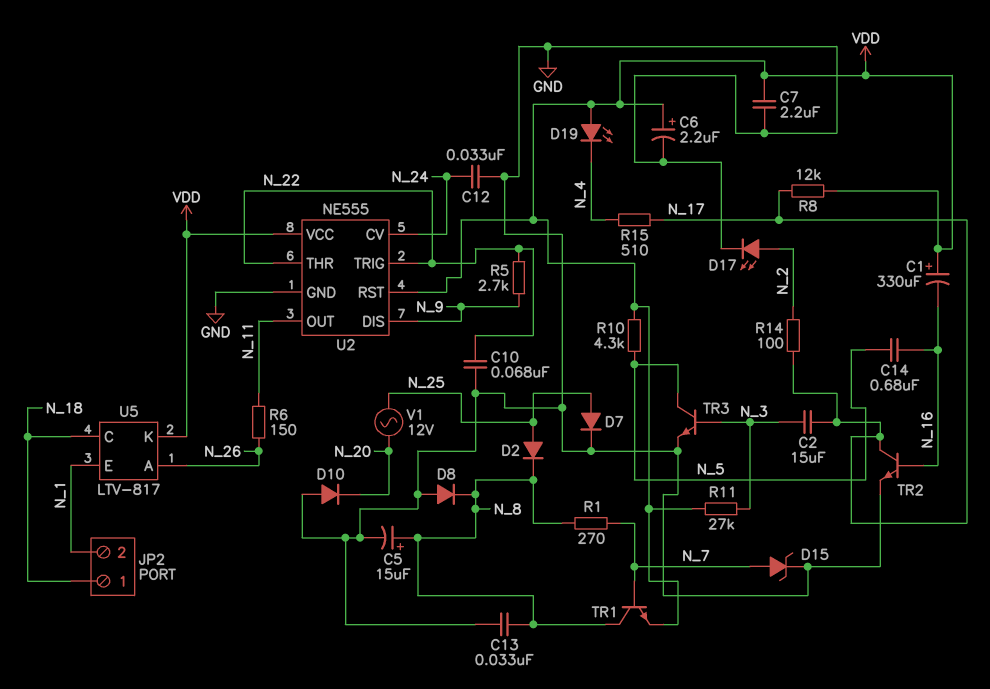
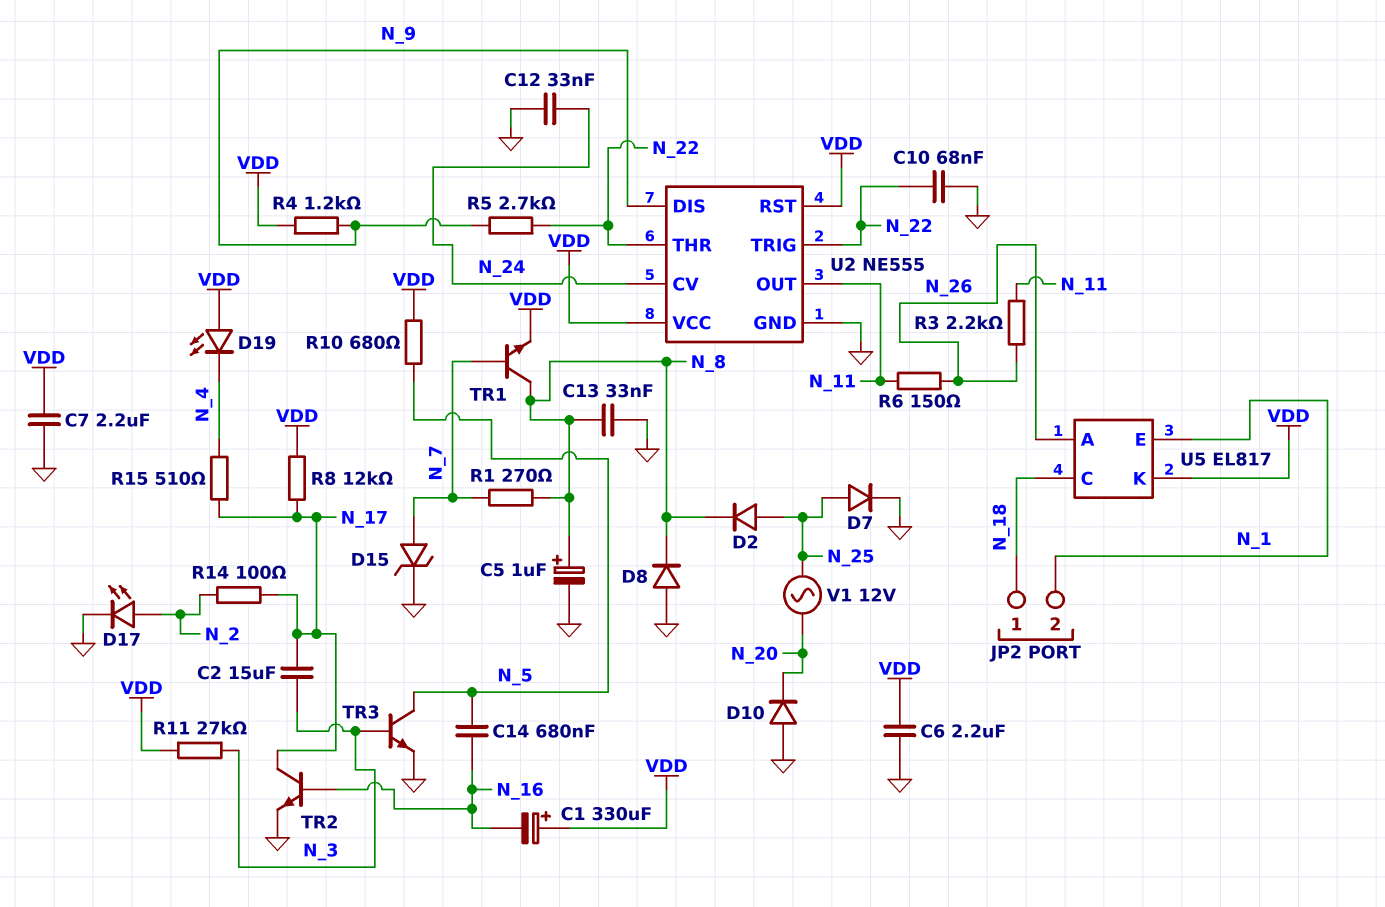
C5: 15uF (plus N_8, minus GND) -> 1uF (plus N_8, minus GND)
C6: 2.2uF (plus VDD, minus GND) -> 2.2uF (GND, VDD)
R3: none -> 2.2k (N_11, N_26)
R4: none -> 1.2k (N_9, VDD)
R10: 4.3k (N_5, VDD) -> 680 (N_5, VDD)
U5: LTV-817 -> EL817

